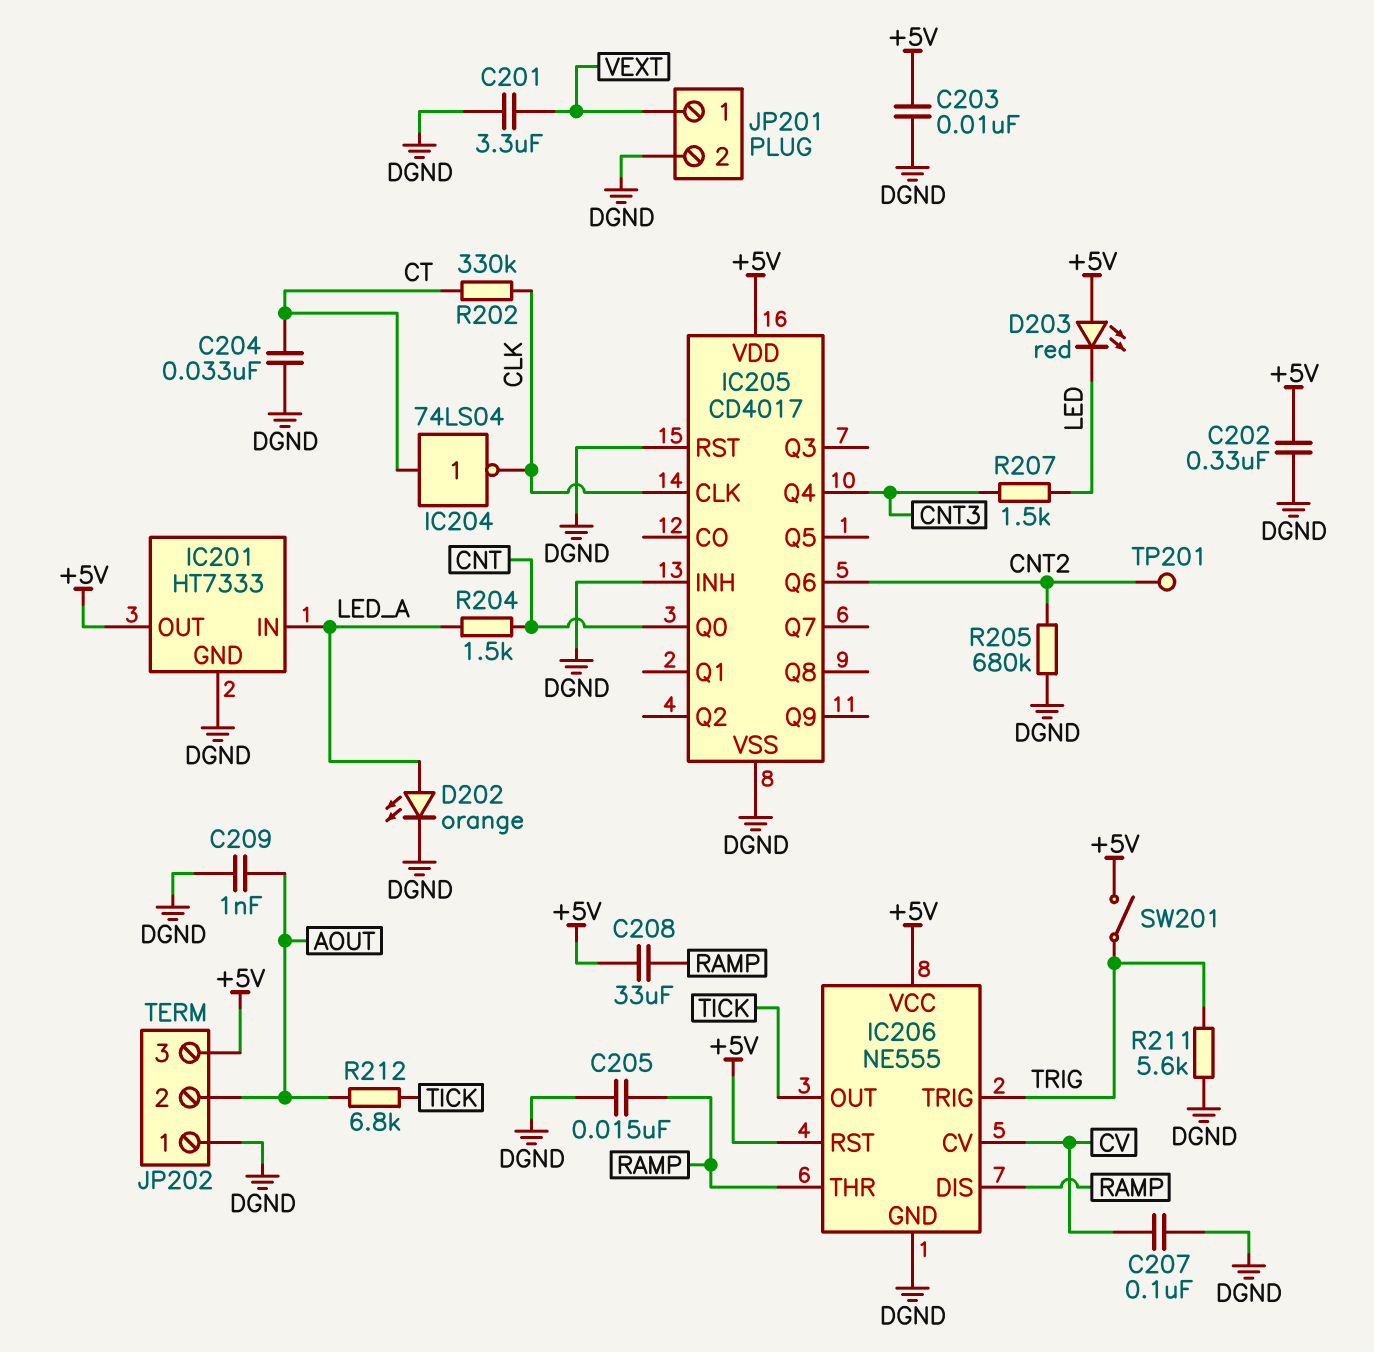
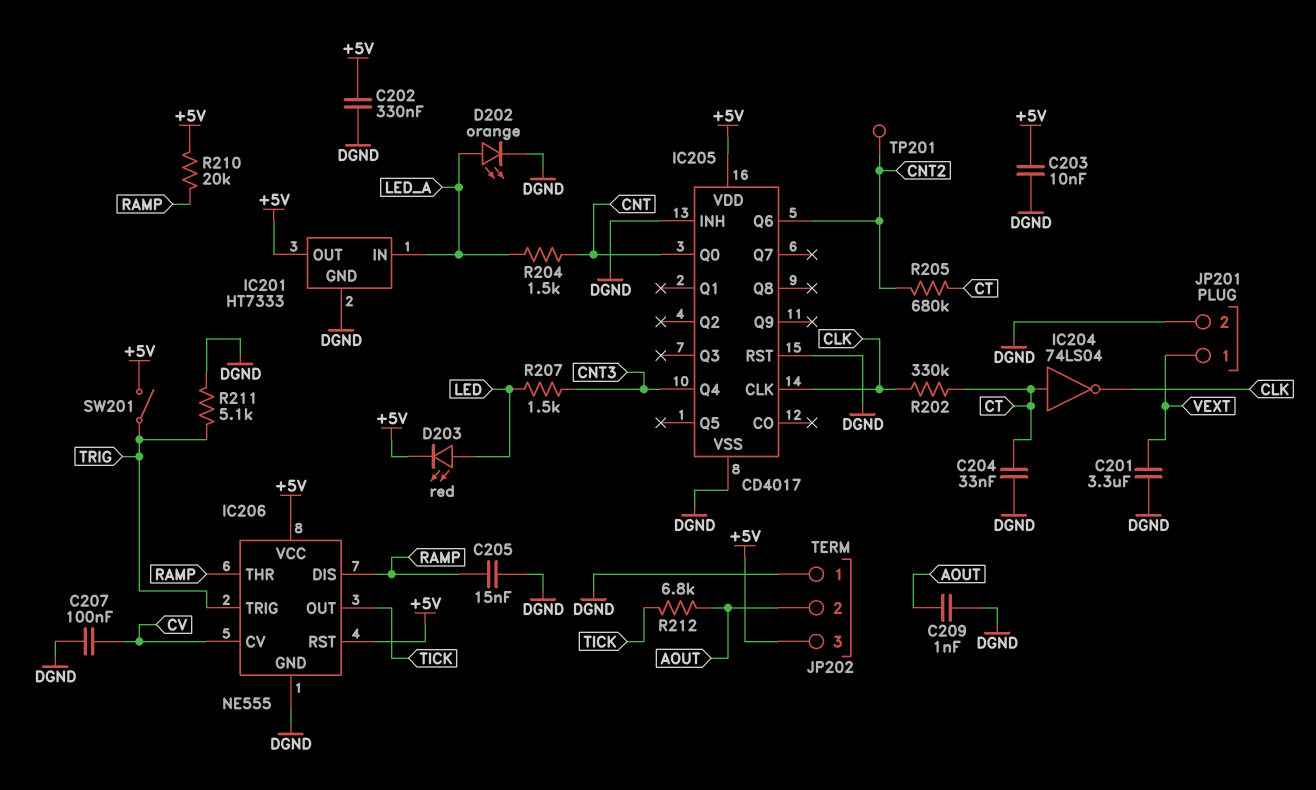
C208: 33uF (+5V, RAMP) -> none
D203: LED red (A +5V, K LED) -> LED red (A LED, K +5V)
R205: 680k (CNT2, DGND) -> 680k (CNT2, CT)
R210: none -> 20k (+5V, RAMP)
R211: 5.6k (DGND, TRIG) -> 5.1k (DGND, TRIG)

